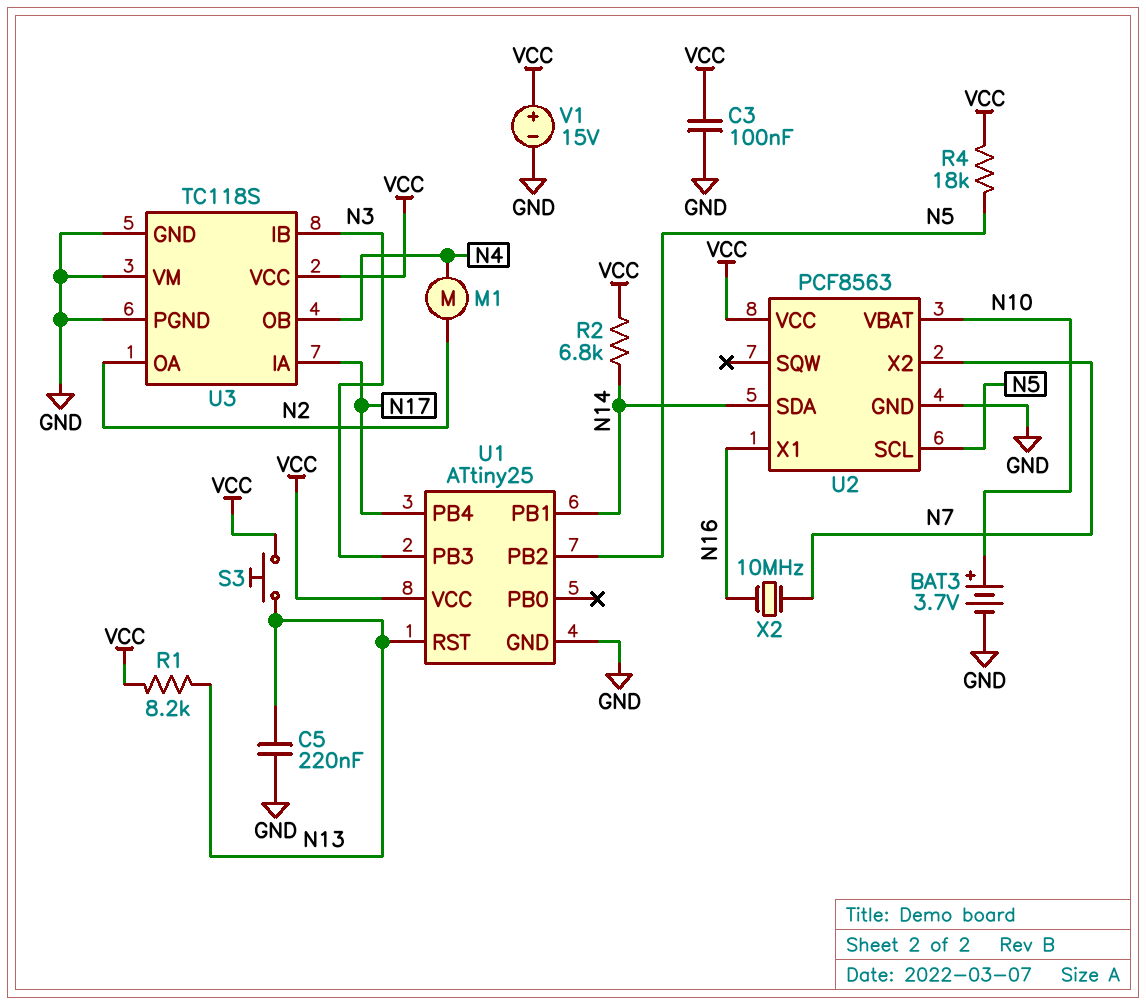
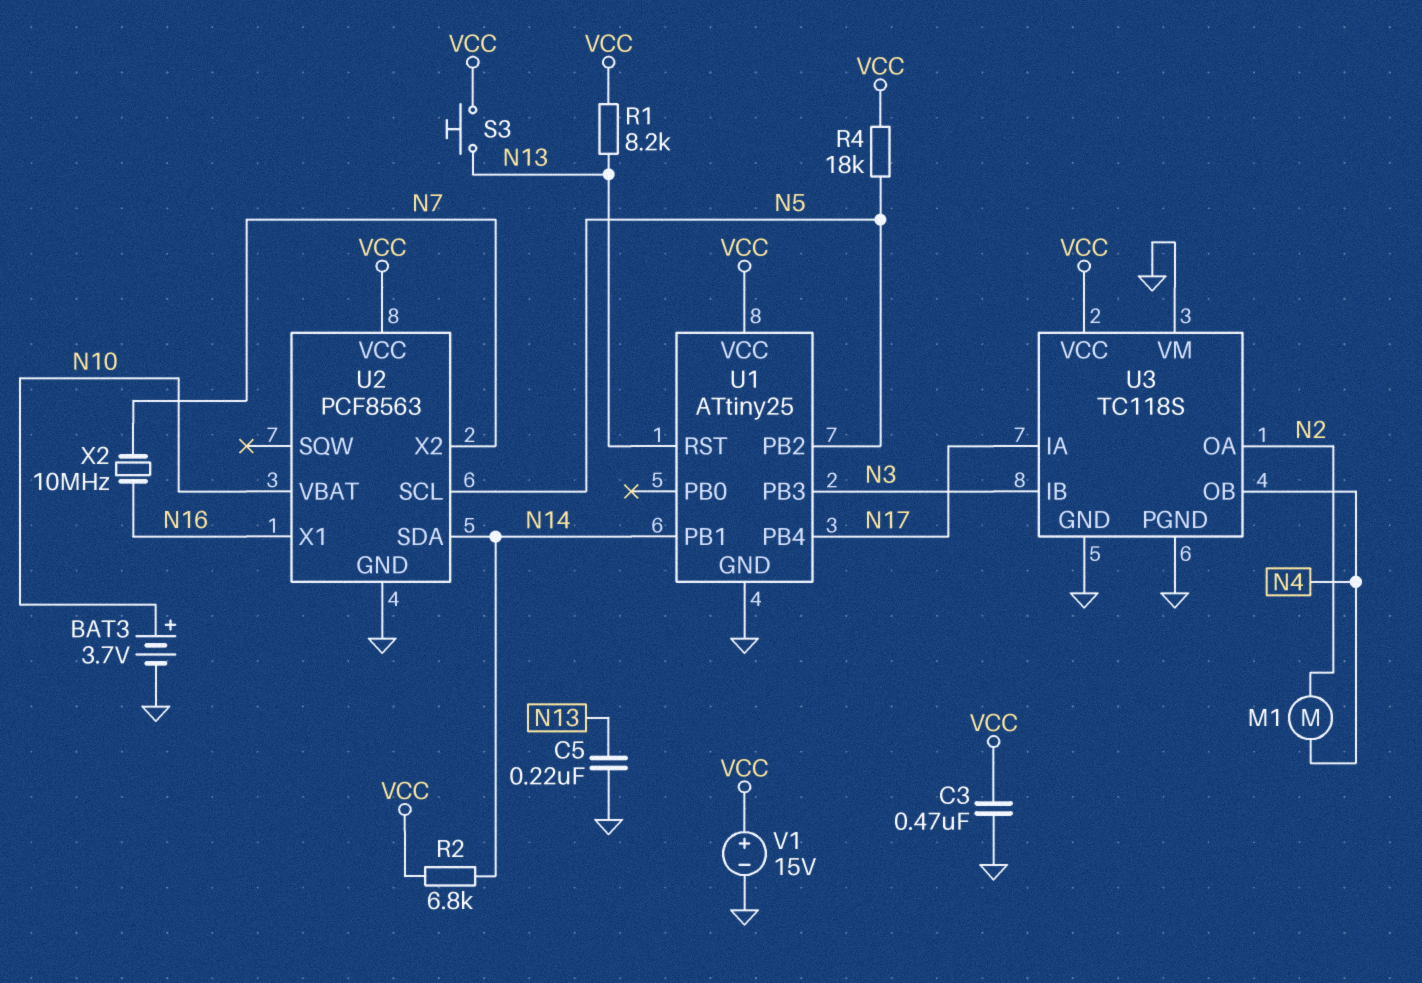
C3: 100nF (GND, VCC) -> 470nF (GND, VCC)

